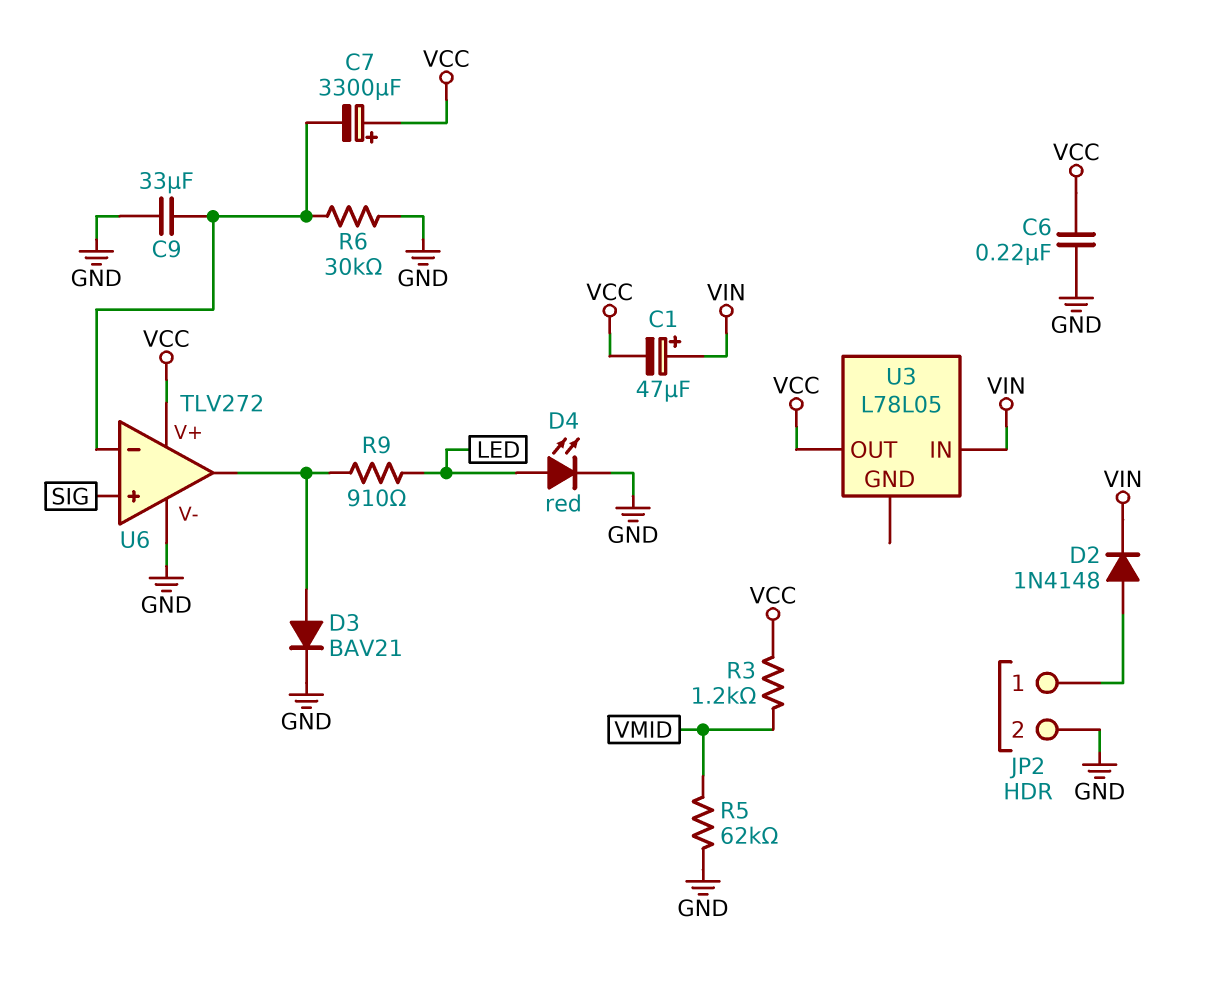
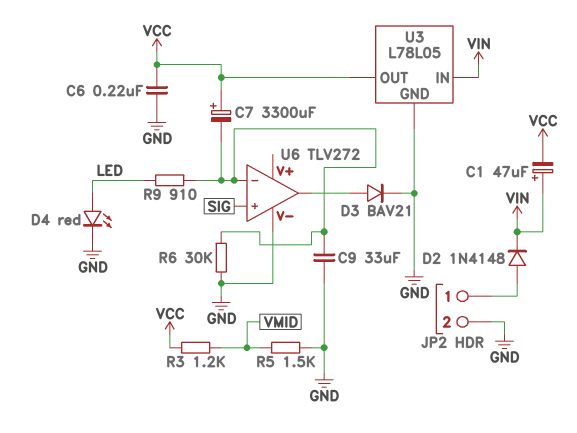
R5: 62k (GND, VMID) -> 1.5k (GND, VMID)
R9: 910 (LED, U6/out) -> 910 (LED, U6/in-)
U3 pin GND: none -> GND
U6 pin V+: VCC -> none

